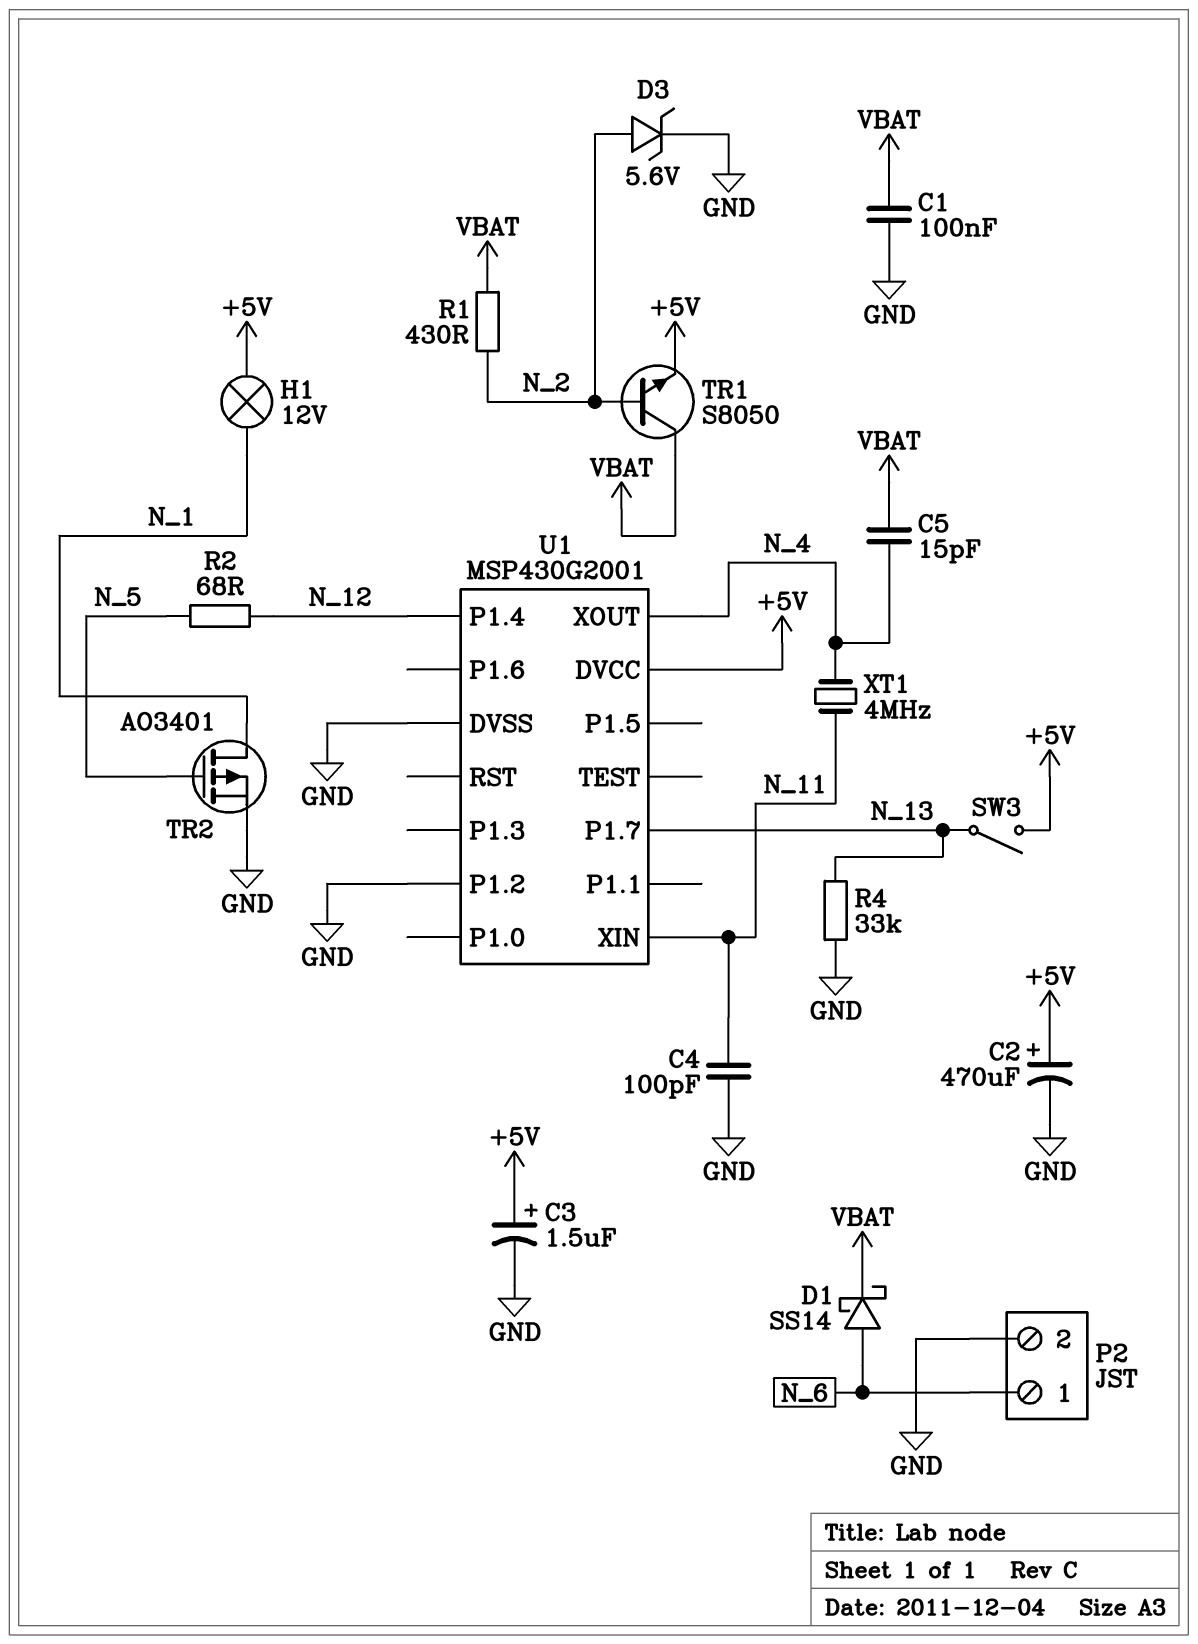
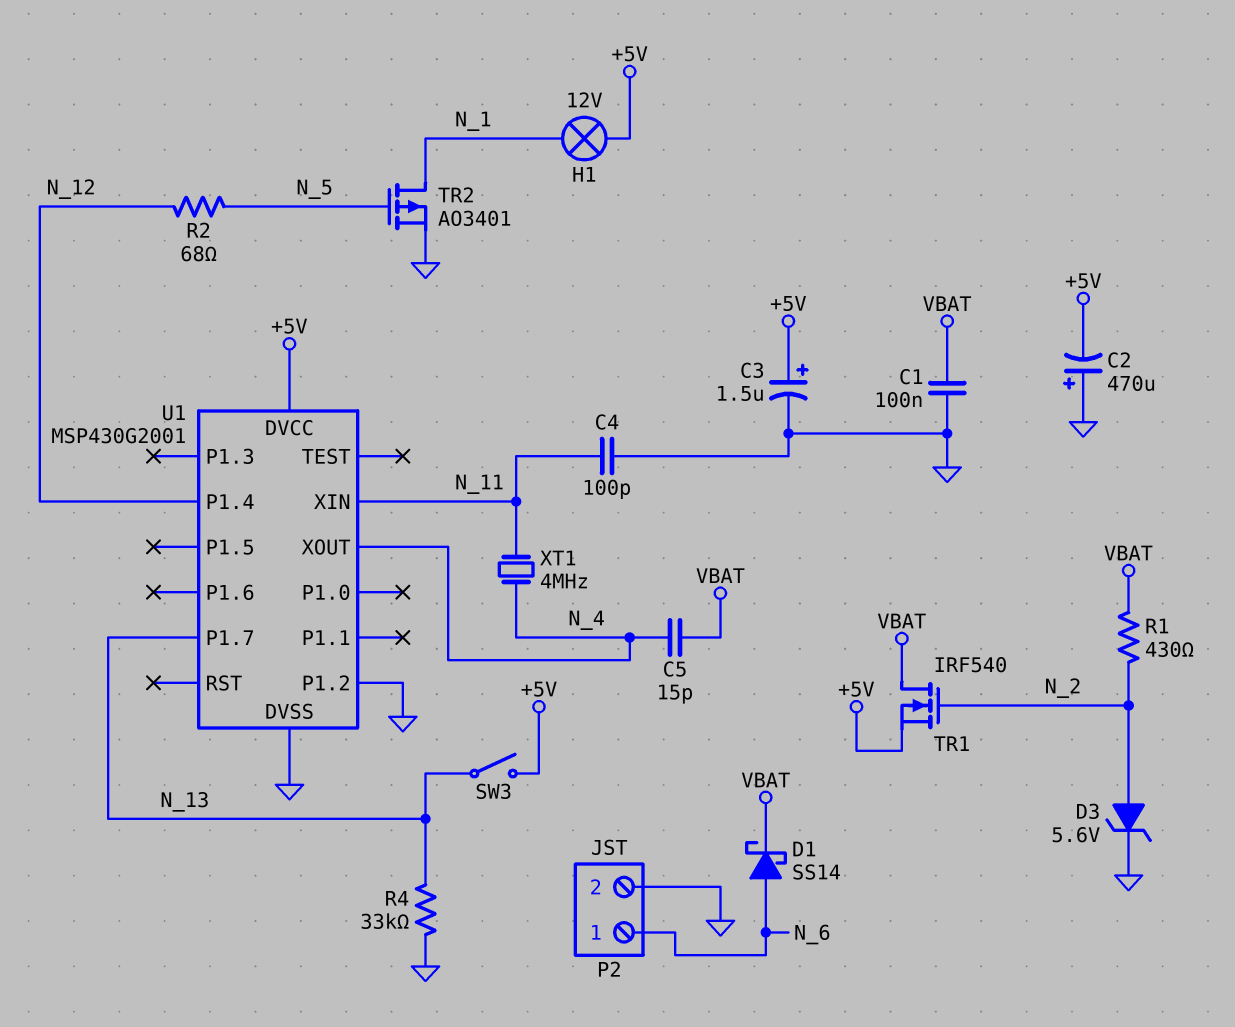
C2: 470uF (plus +5V, minus GND) -> 470uF (plus GND, minus +5V)
TR1: NPN S8050 (B N_2, C VBAT, E +5V) -> NMOS IRF540 (G N_2, D VBAT, S +5V)

